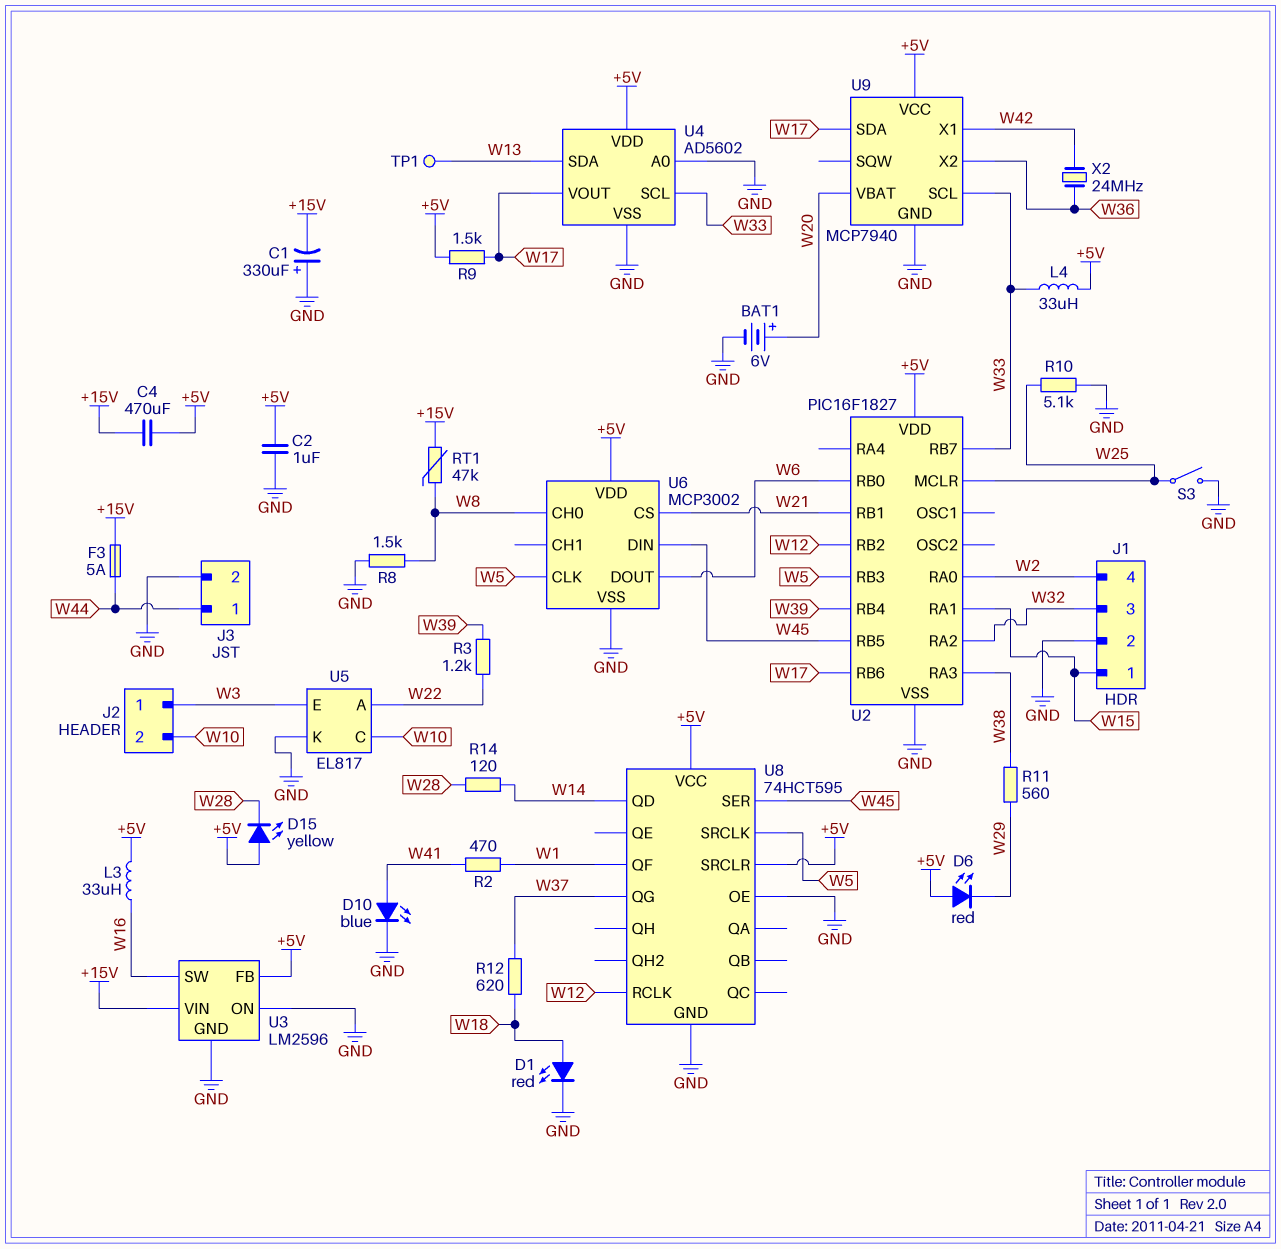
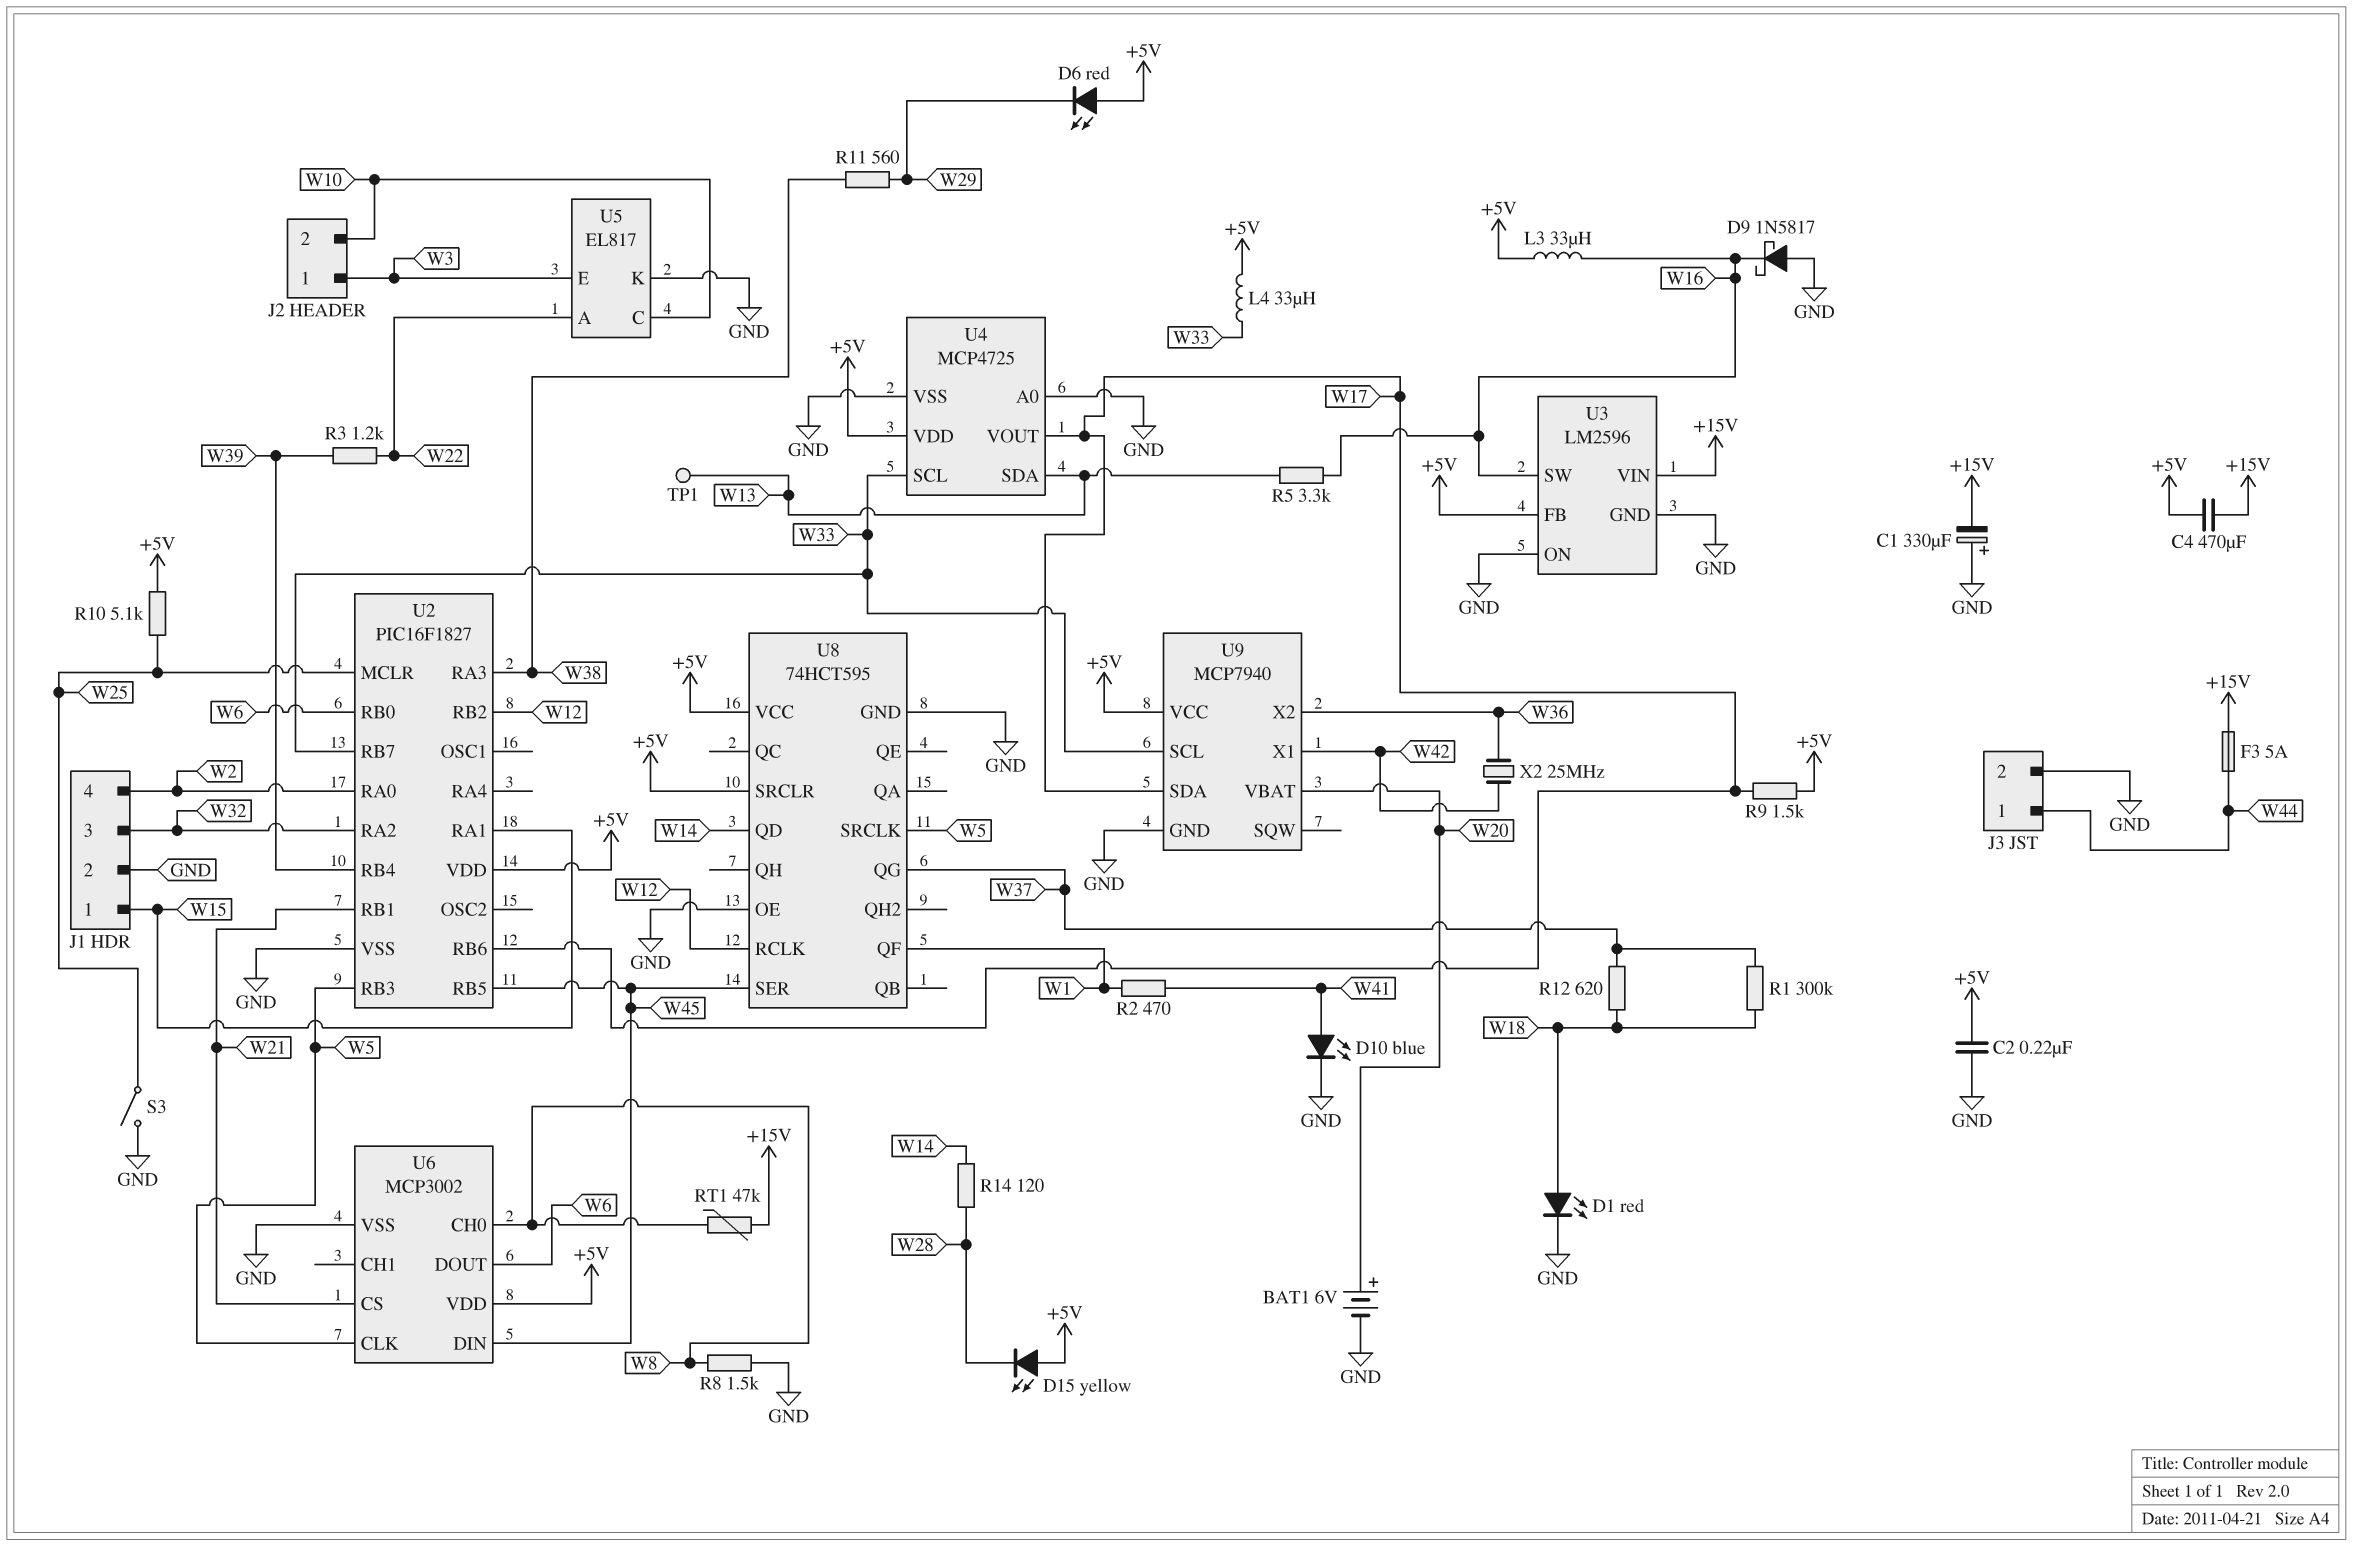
C2: 1uF (+5V, GND) -> 220nF (+5V, GND)
D9: none -> schottky 1N5817 (A GND, K W16)
R1: none -> 300k (W18, W37)
R5: none -> 3.3k (W13, W16)
R10: 5.1k (GND, W25) -> 5.1k (+5V, W25)
U4: AD5602 -> MCP4725
X2: 24MHz (W36, W42) -> 25MHz (W36, W42)

